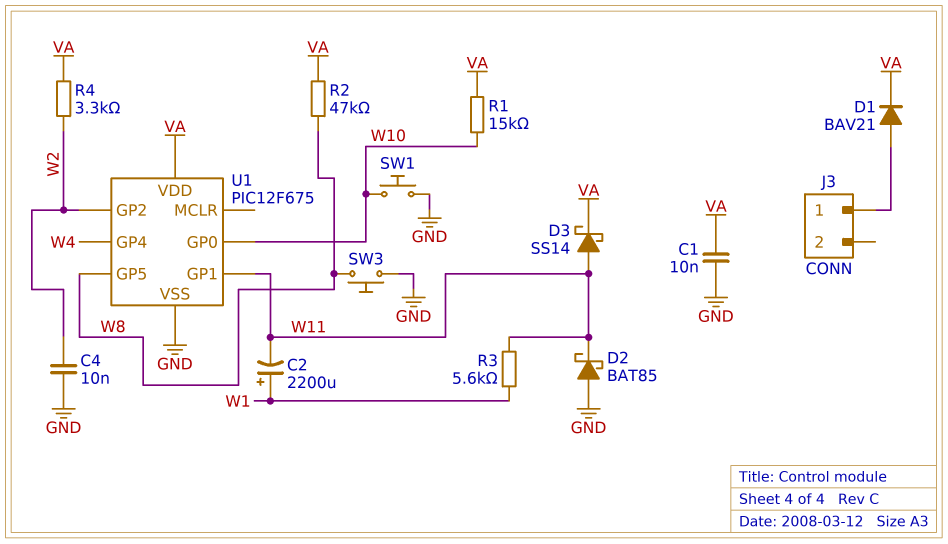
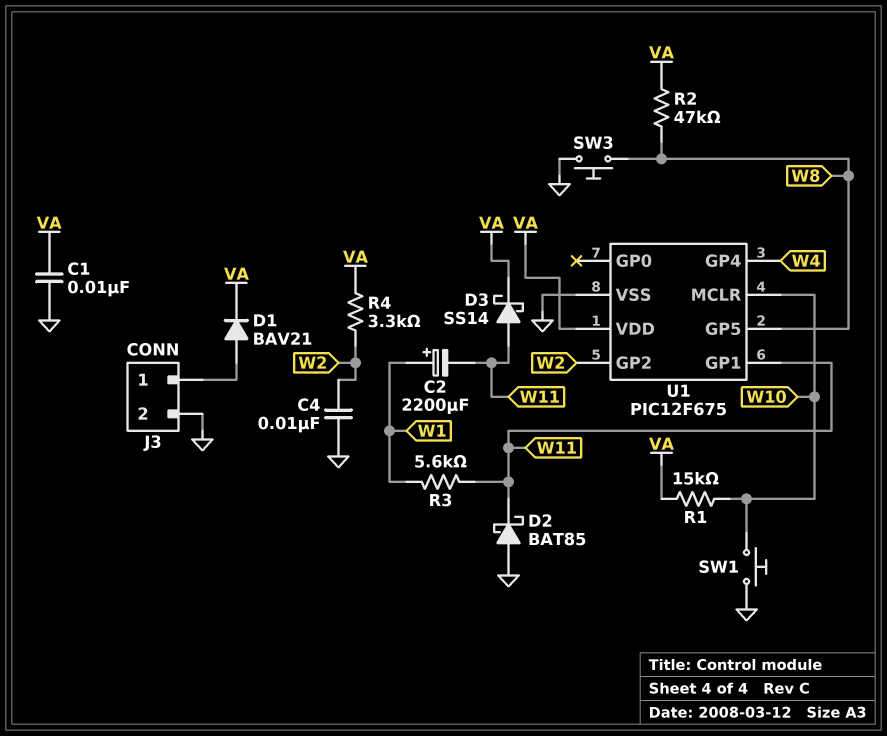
J3 pin 2: none -> GND
U1 pin GP0: W10 -> none
U1 pin MCLR: none -> W10

